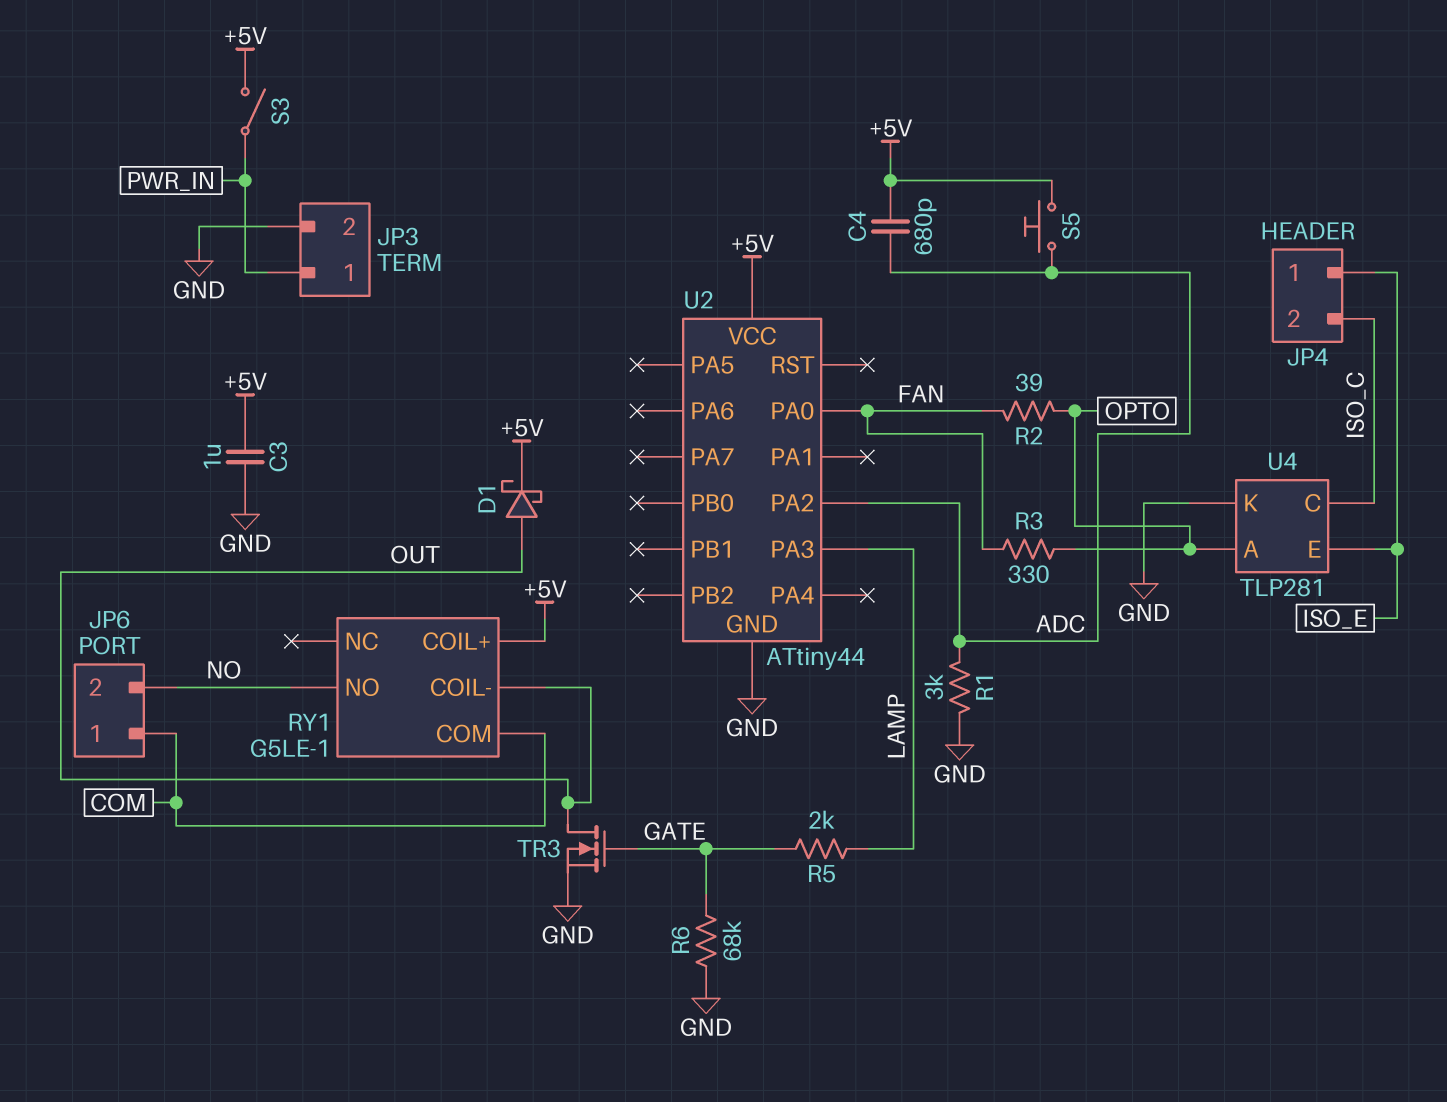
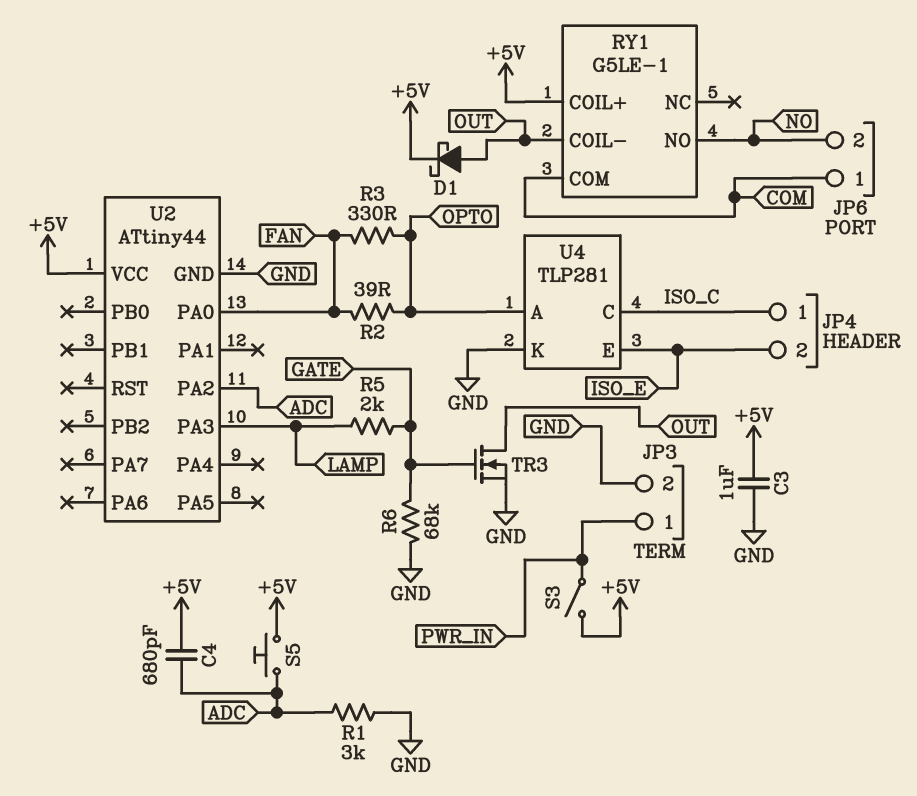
JP4 pin 1: ISO_E -> ISO_C
JP4 pin 2: ISO_C -> ISO_E

